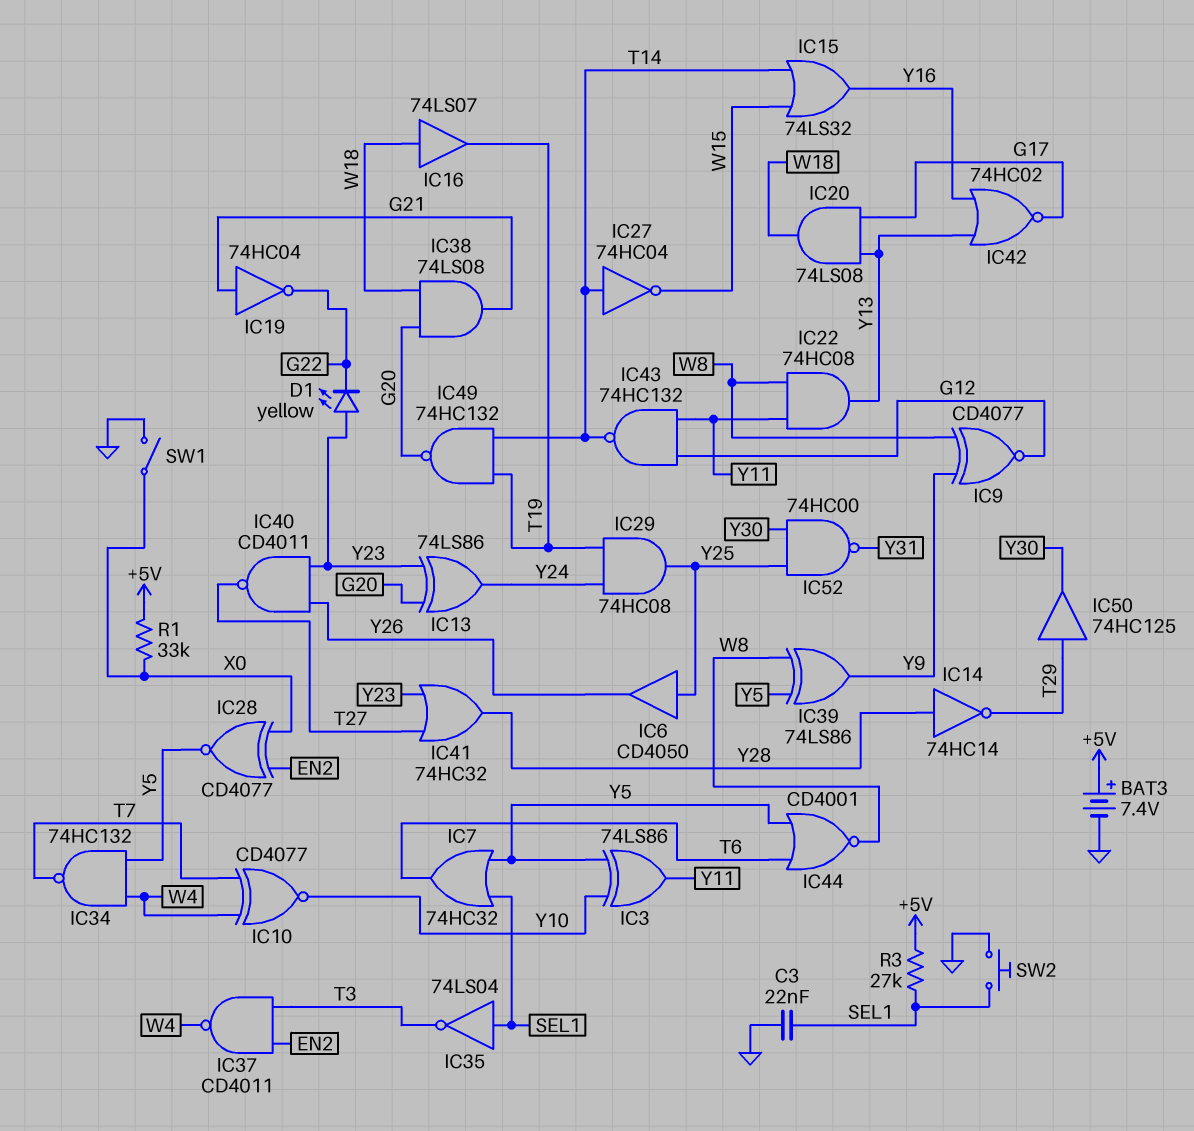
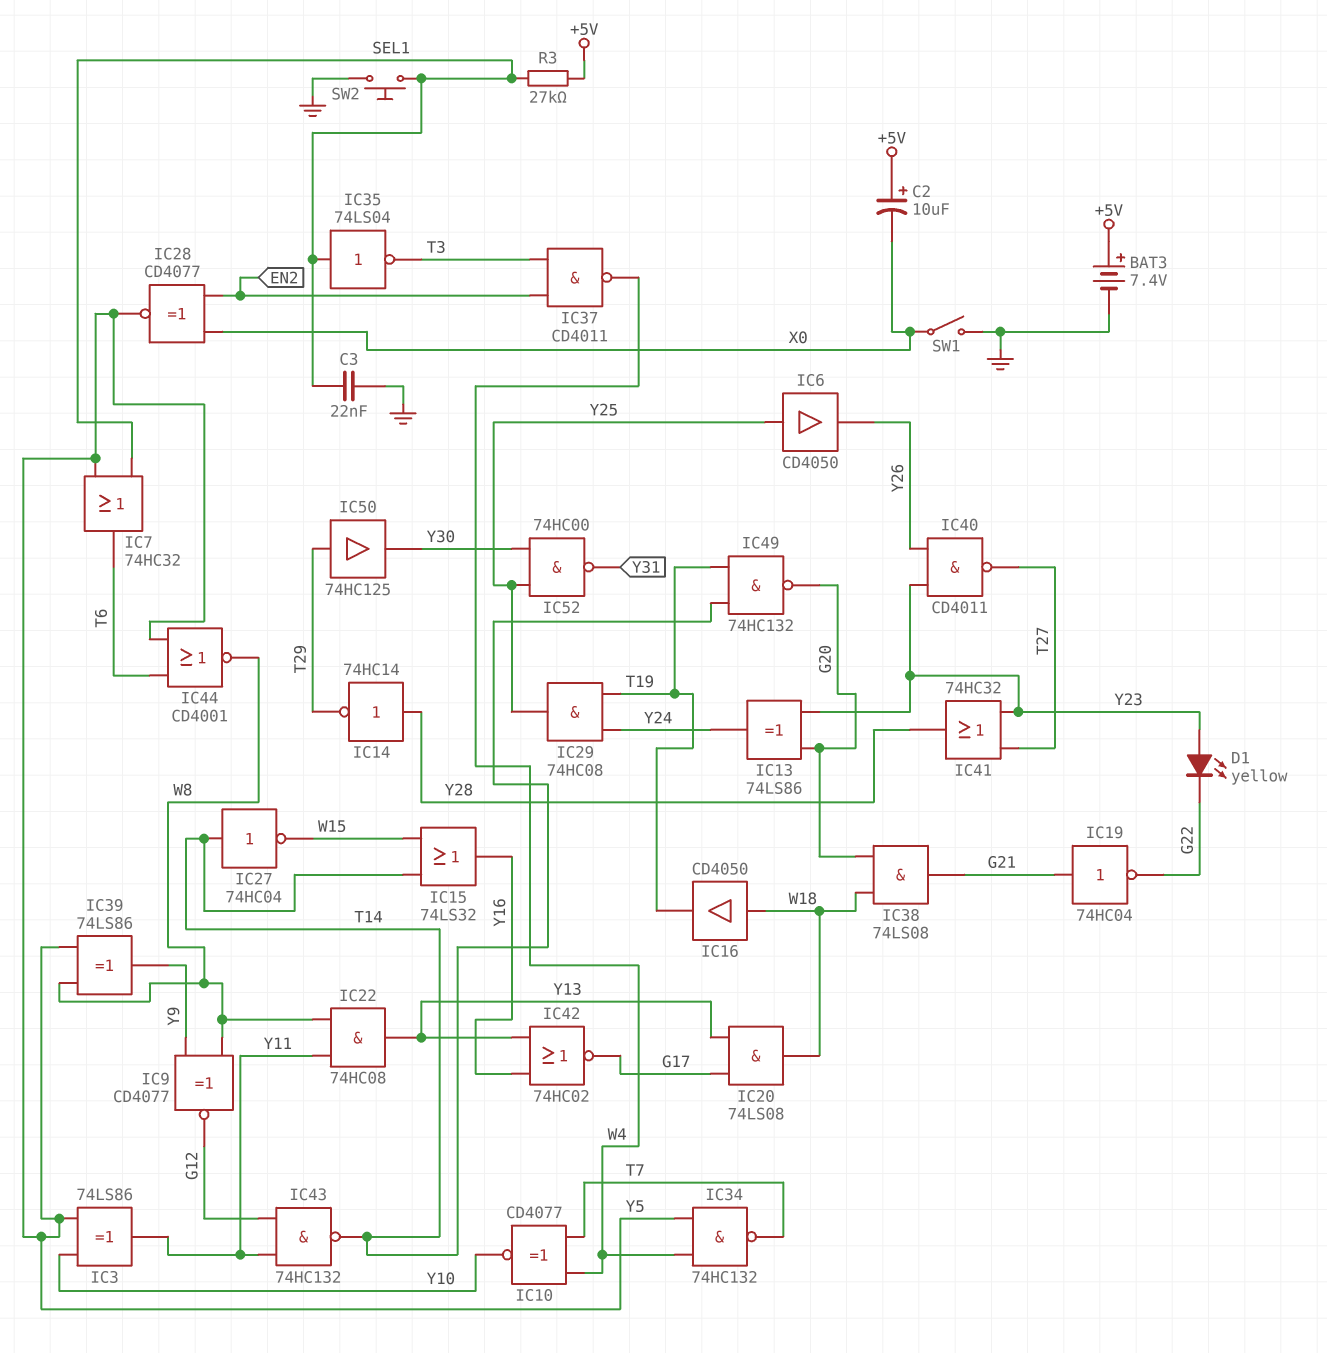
C2: none -> 10uF (plus +5V, minus X0)
IC16: buffer 74LS07 (in W18, out T19) -> buffer CD4050 (in W18, out T19)
R1: 33k (+5V, X0) -> none

